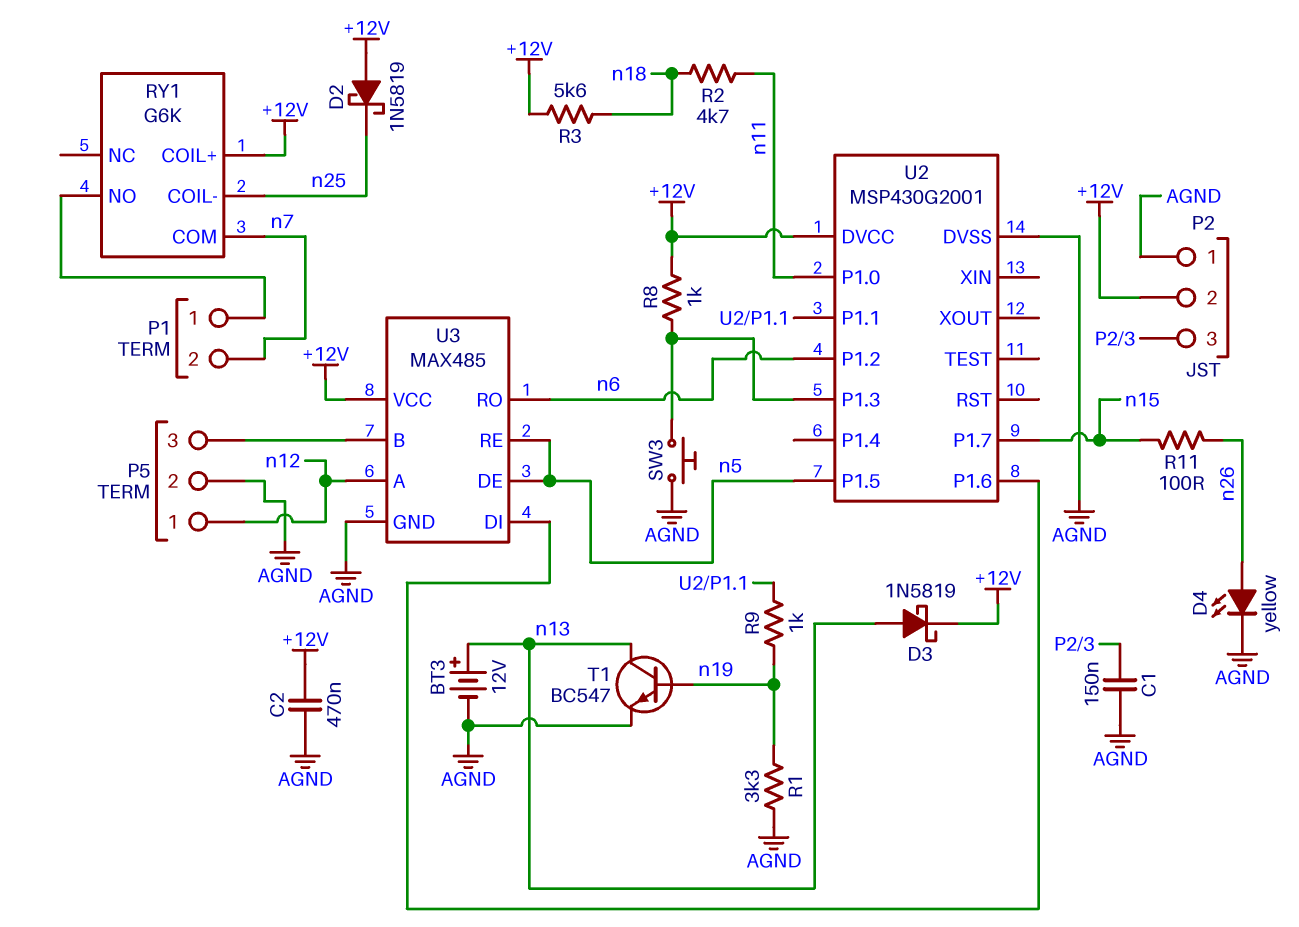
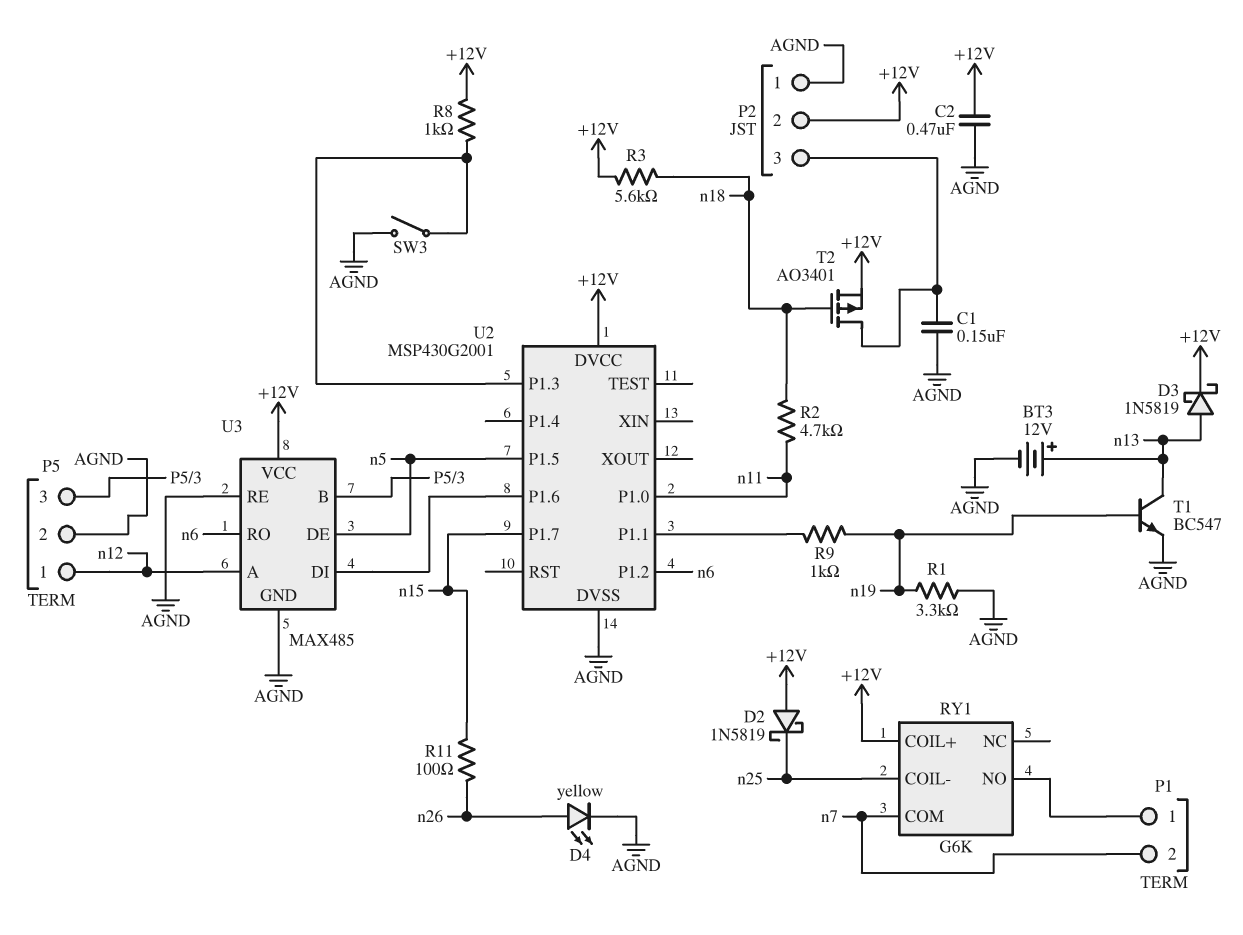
SW3: button (AGND, U2/P1.3) -> switch (AGND, U2/P1.3)
T2: none -> PMOS AO3401 (G n18, D P2/3, S +12V)
U3 pin RE: n5 -> AGND

